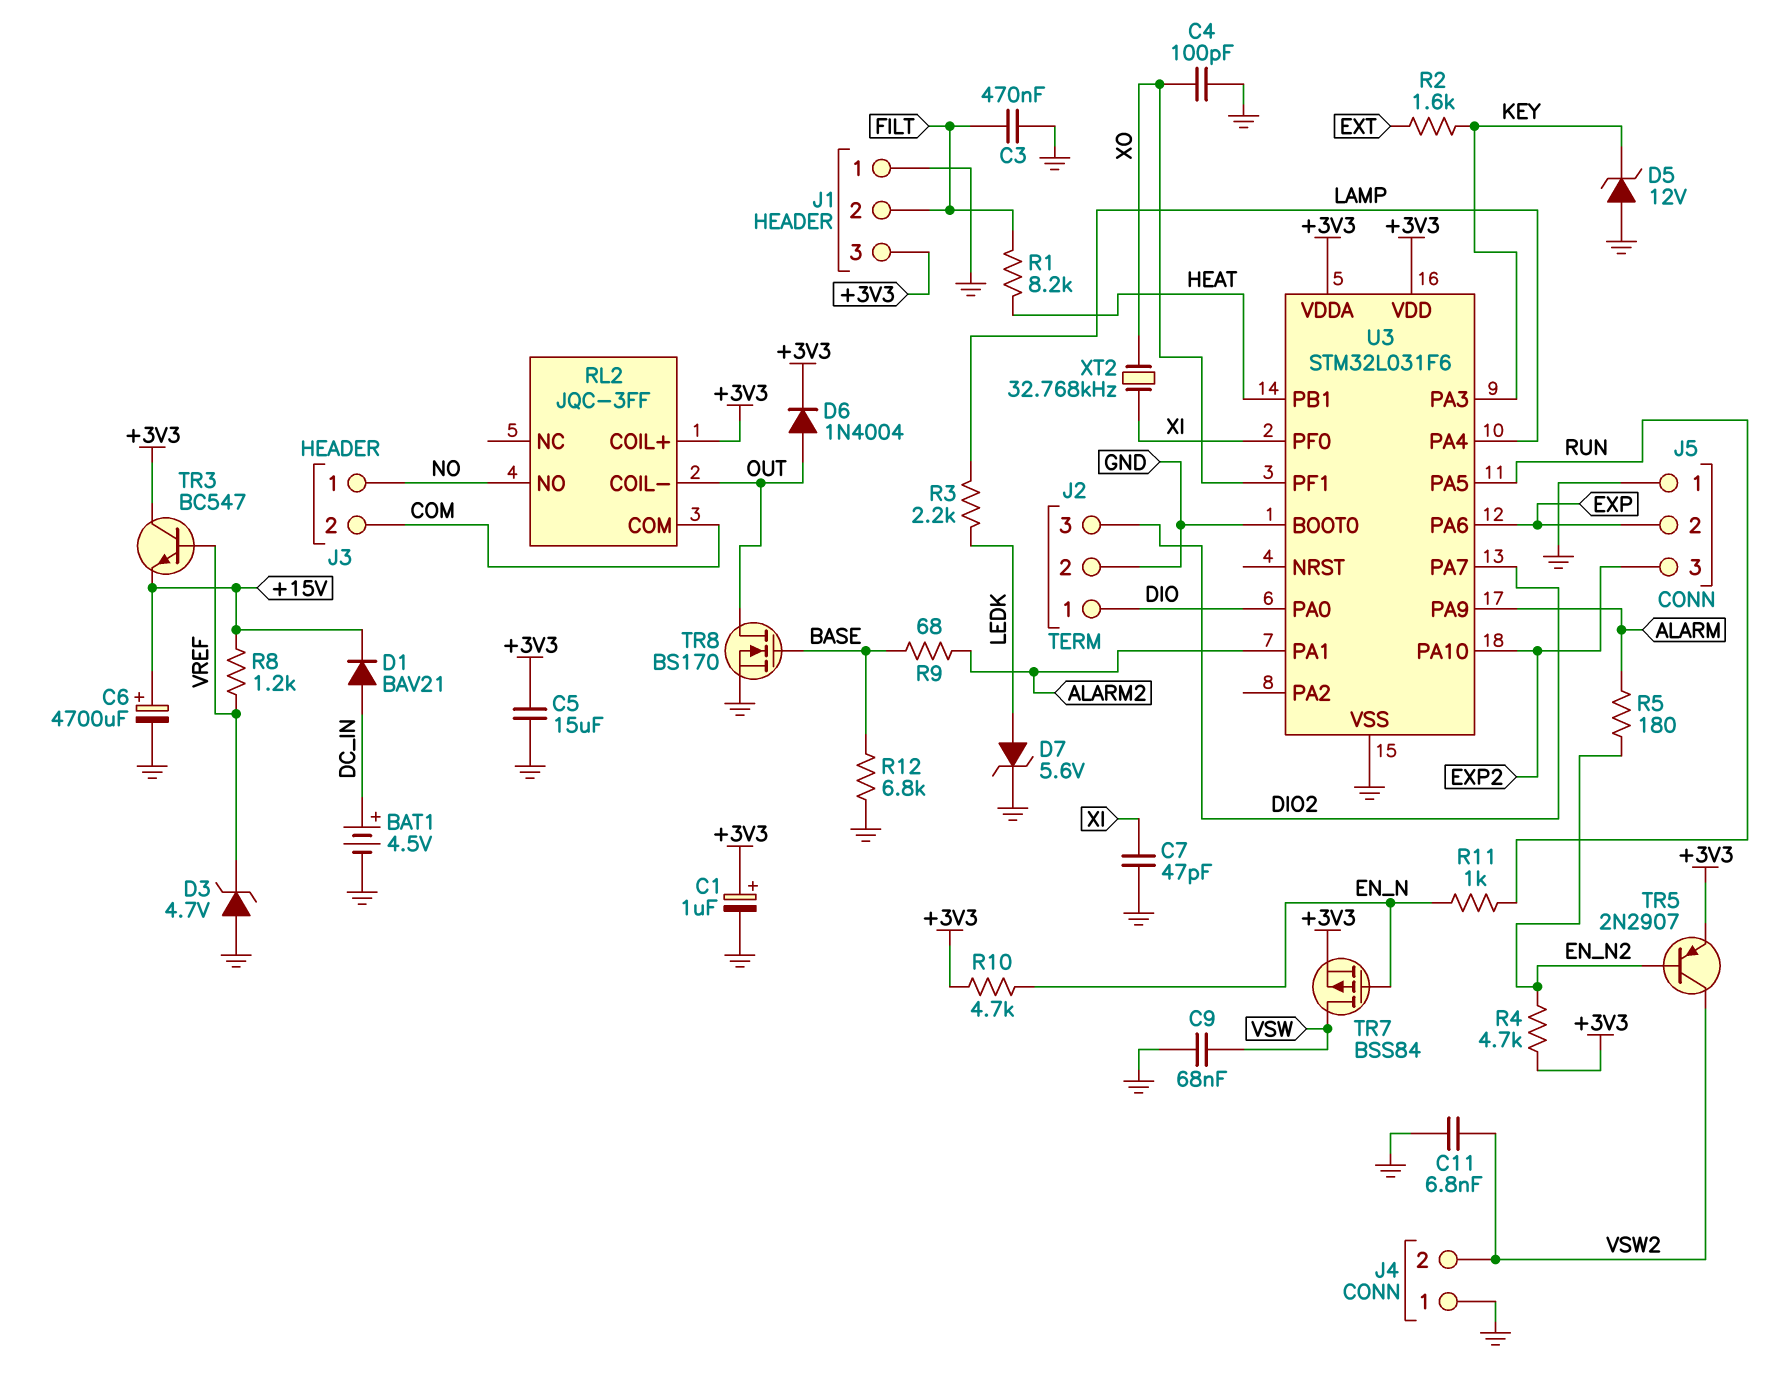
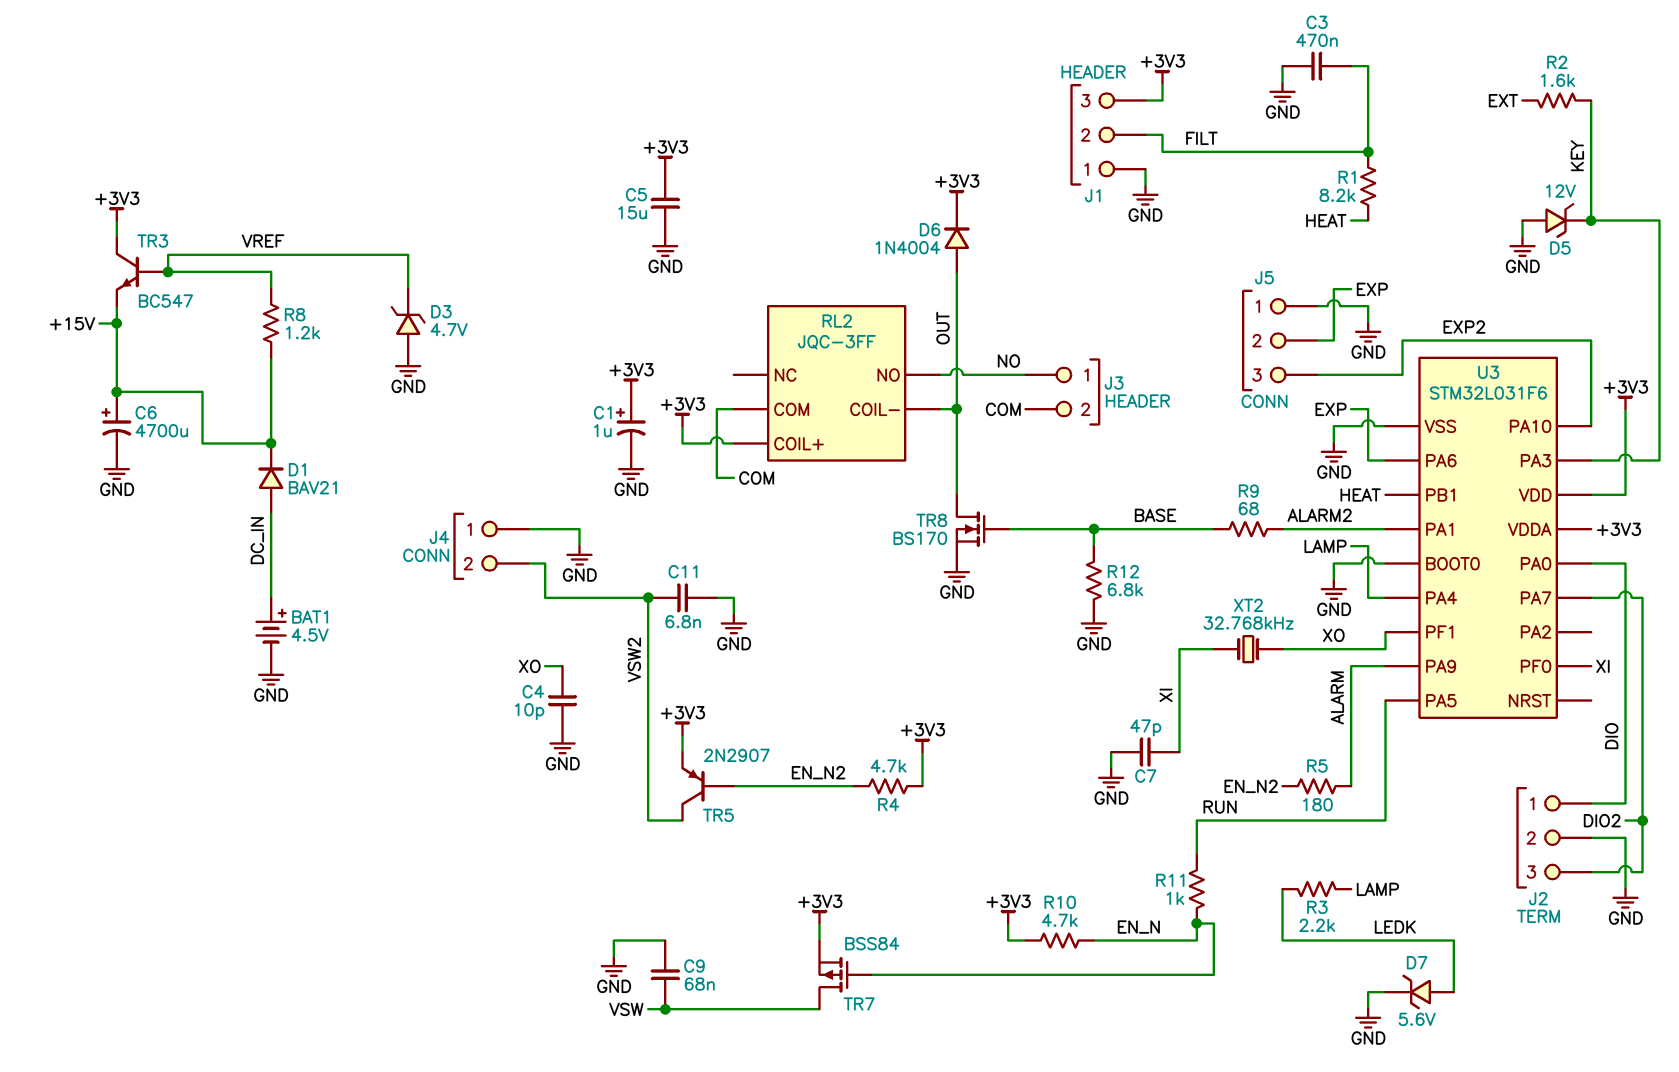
C4: 100pF (GND, XO) -> 10pF (GND, XO)

